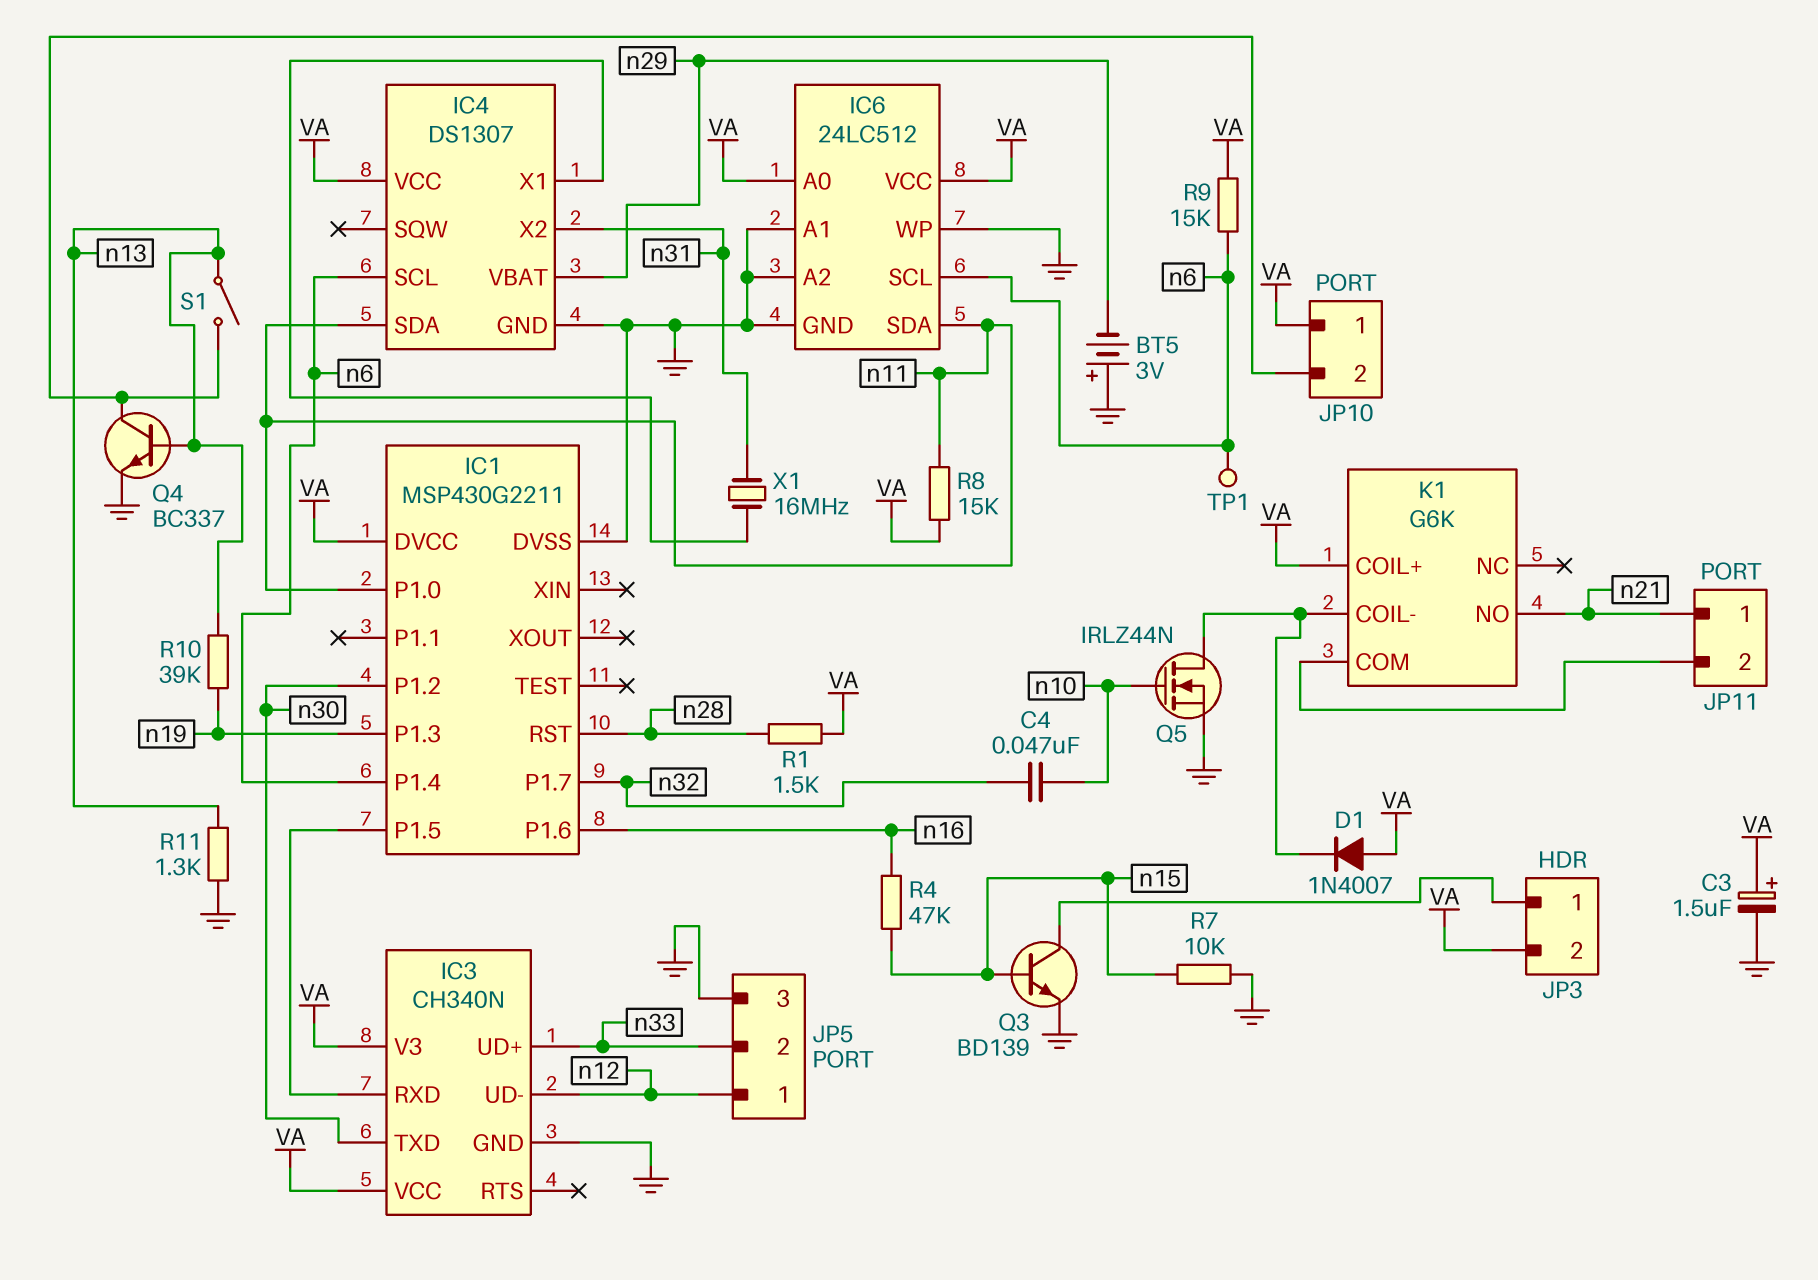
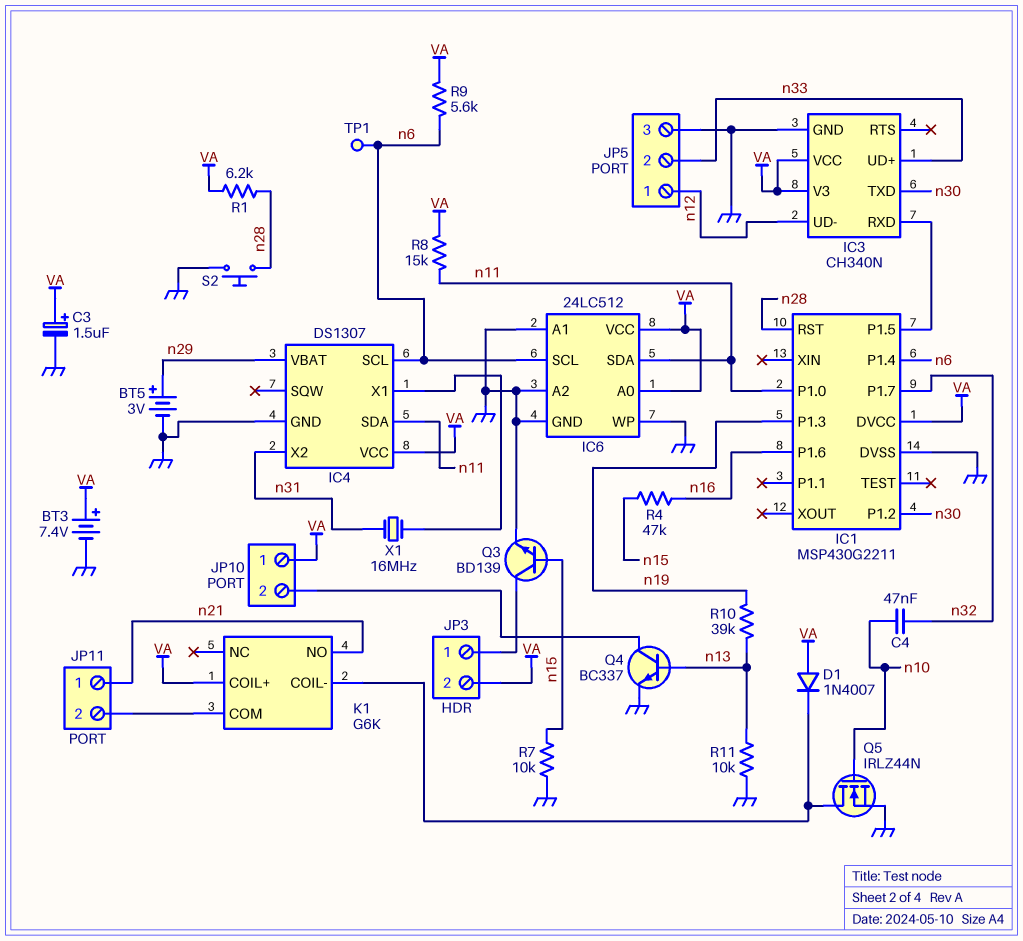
BT3: none -> 7.4V (plus VA, minus GND)
BT5: 3V (plus GND, minus n29) -> 3V (plus n29, minus GND)
R1: 1.5k (VA, n28) -> 6.2k (VA, n28)
R9: 15k (VA, n6) -> 5.6k (VA, n6)
R11: 1.3k (GND, n13) -> 10k (GND, n13)
S1: switch (JP10/2, n13) -> none
S2: none -> button (GND, n28)

